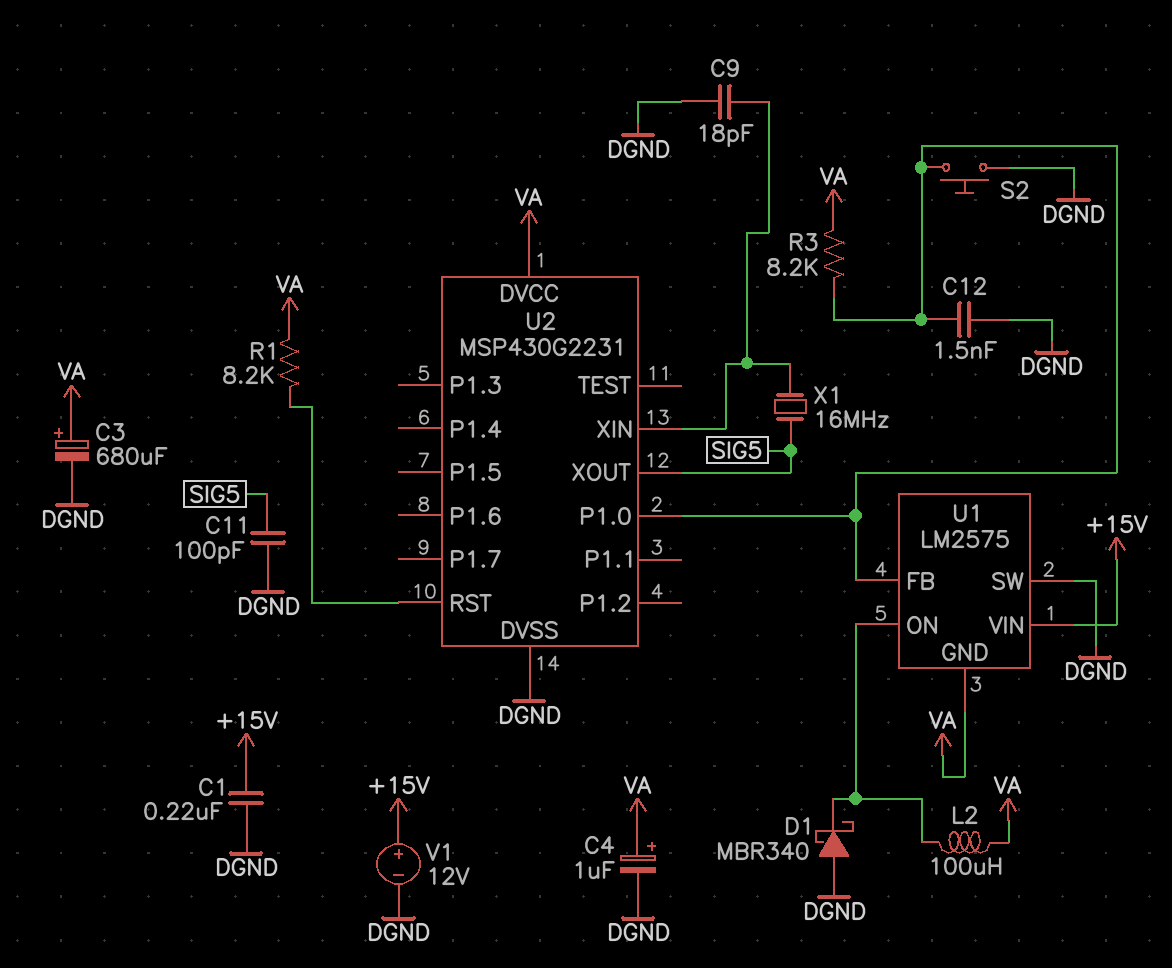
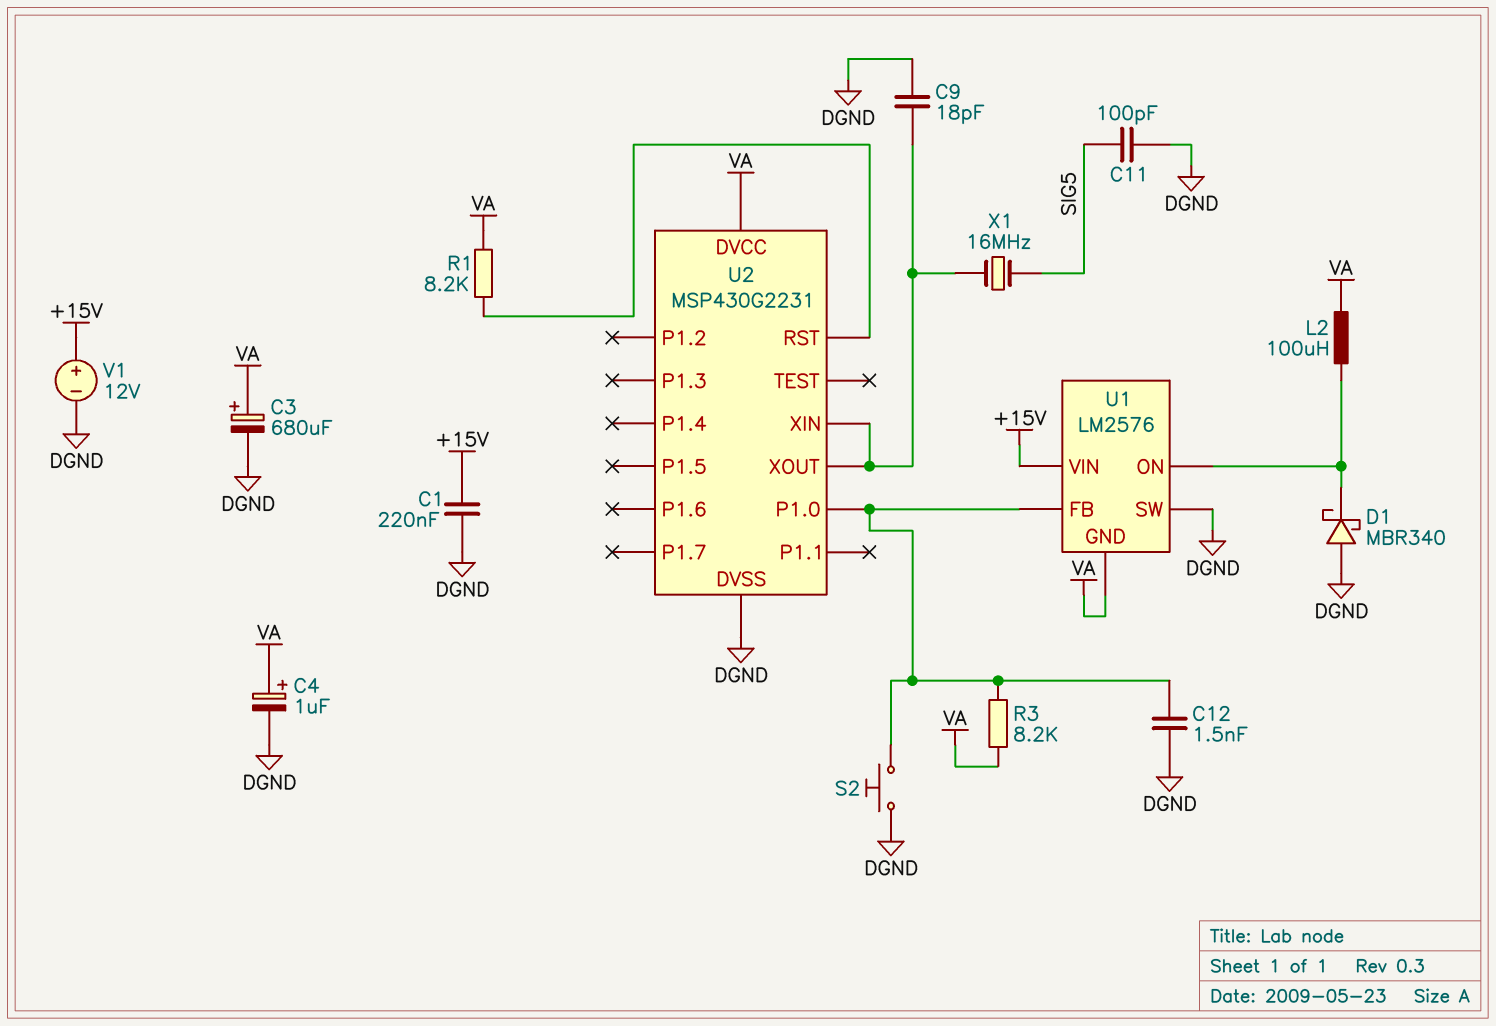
U1: LM2575 -> LM2576
U2 pin XOUT: SIG5 -> U2/XIN

